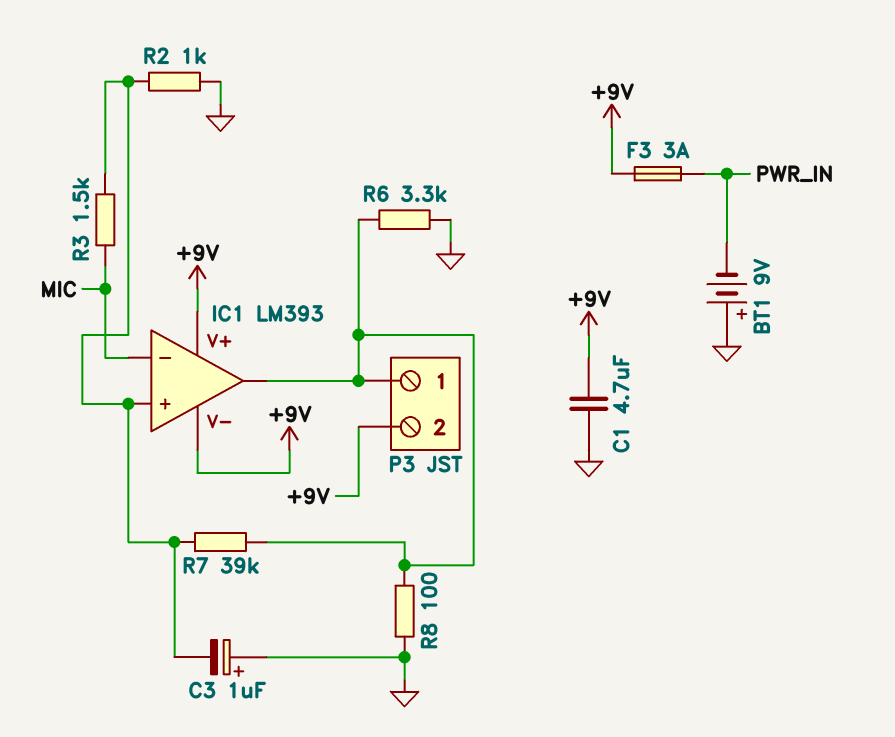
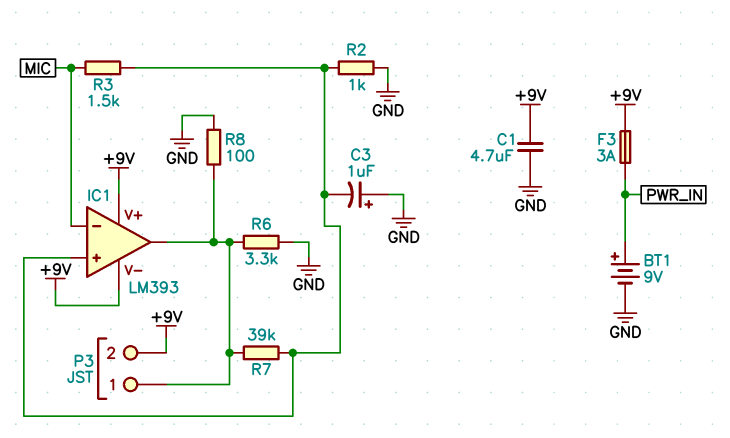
BT1: 9V (plus GND, minus PWR_IN) -> 9V (plus PWR_IN, minus GND)

